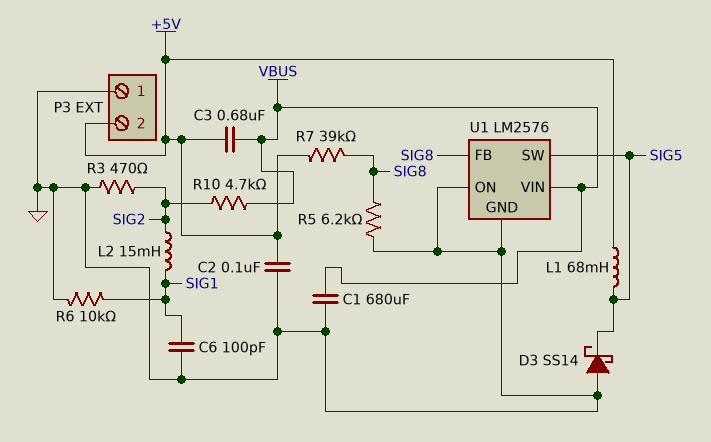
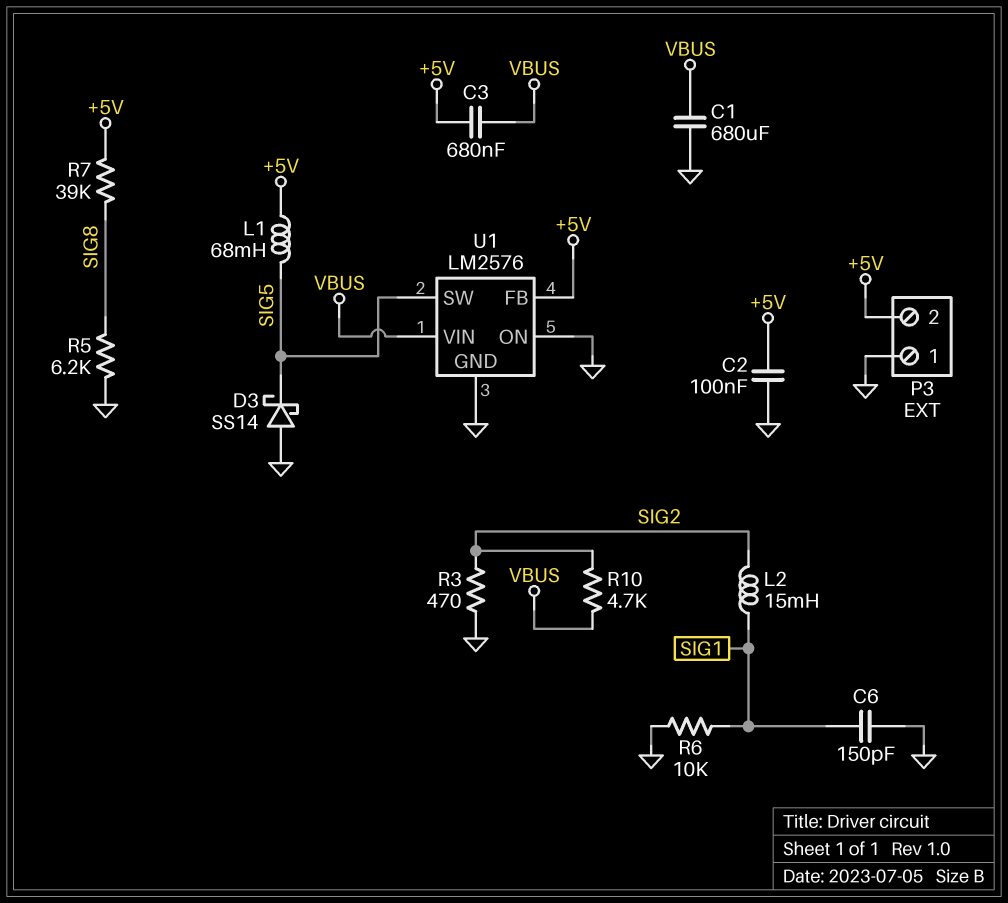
C6: 100pF (GND, SIG1) -> 150pF (GND, SIG1)
U1 pin FB: SIG8 -> +5V

